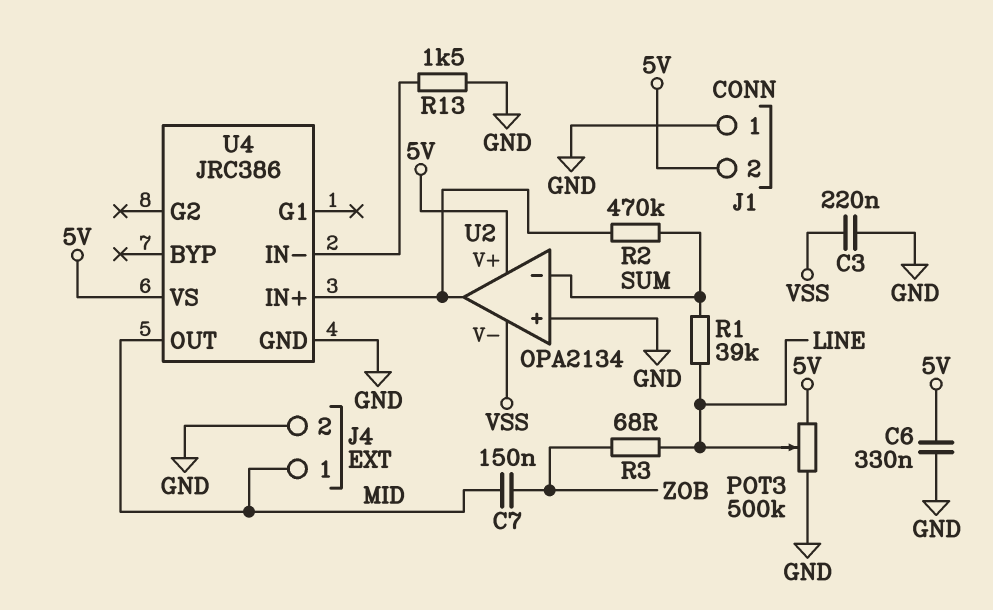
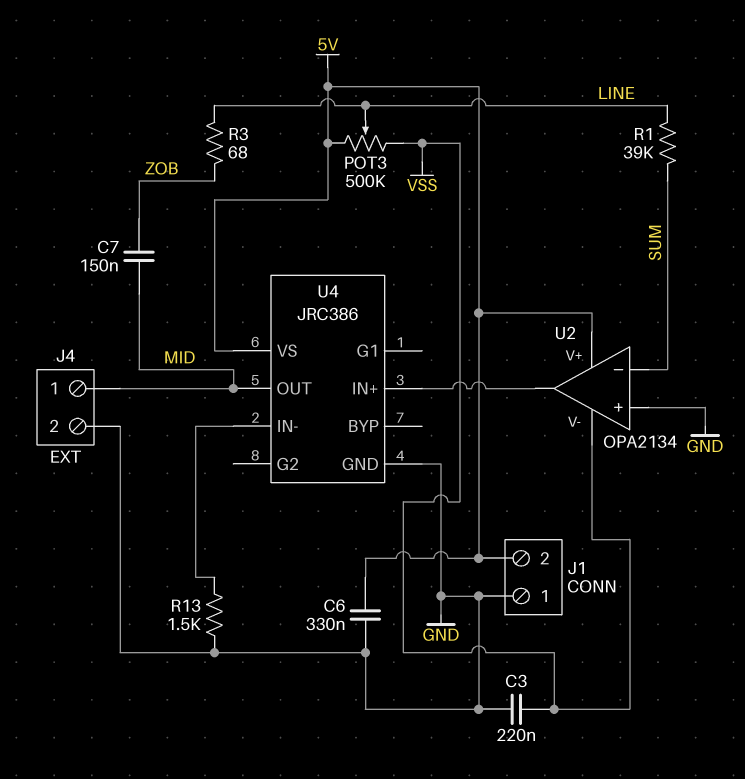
POT3: 500k (5V, GND, wiper LINE) -> 500k (5V, VSS, wiper LINE)
R2: 470k (SUM, U2/out) -> none

